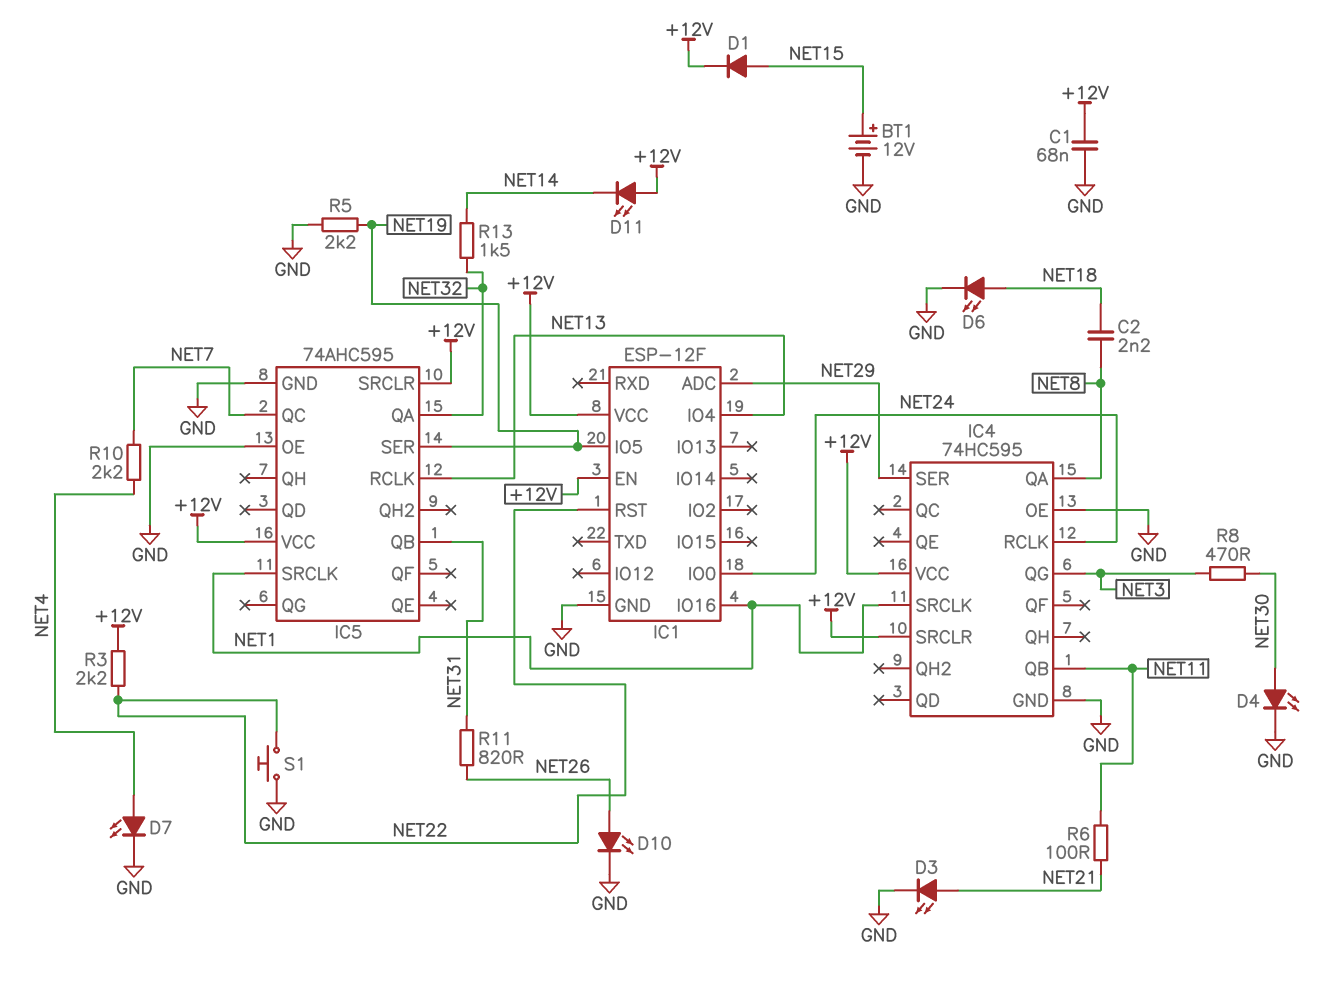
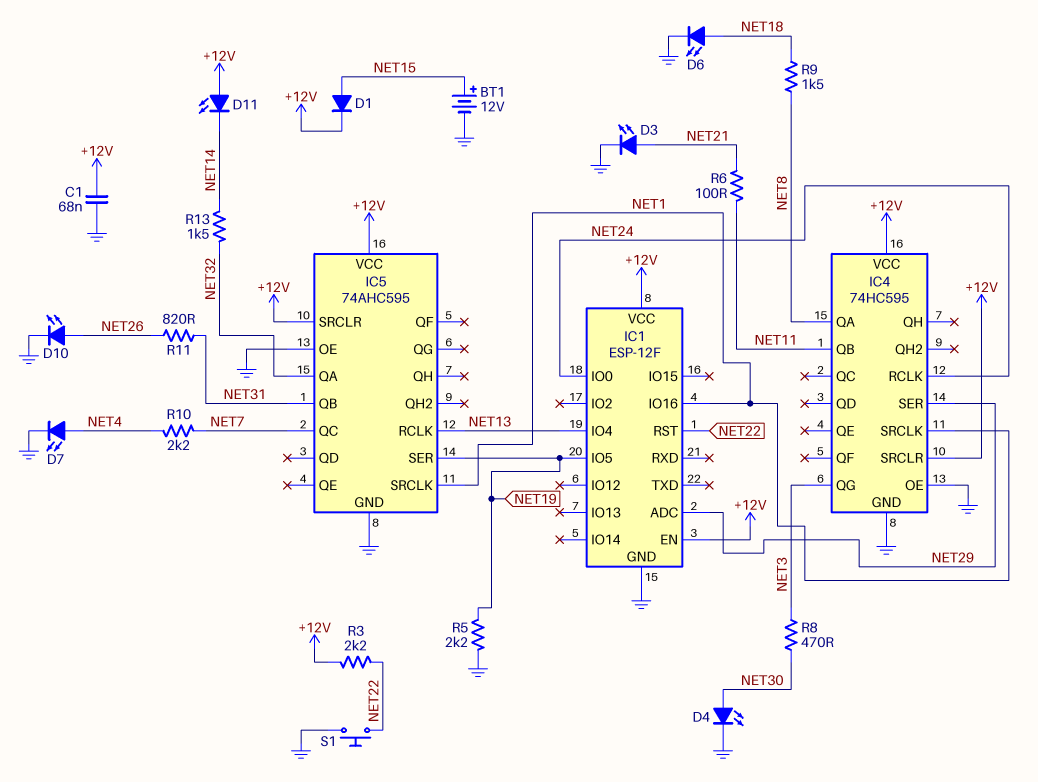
C2: 2.2nF (NET8, NET18) -> none
R9: none -> 1.5k (NET8, NET18)

